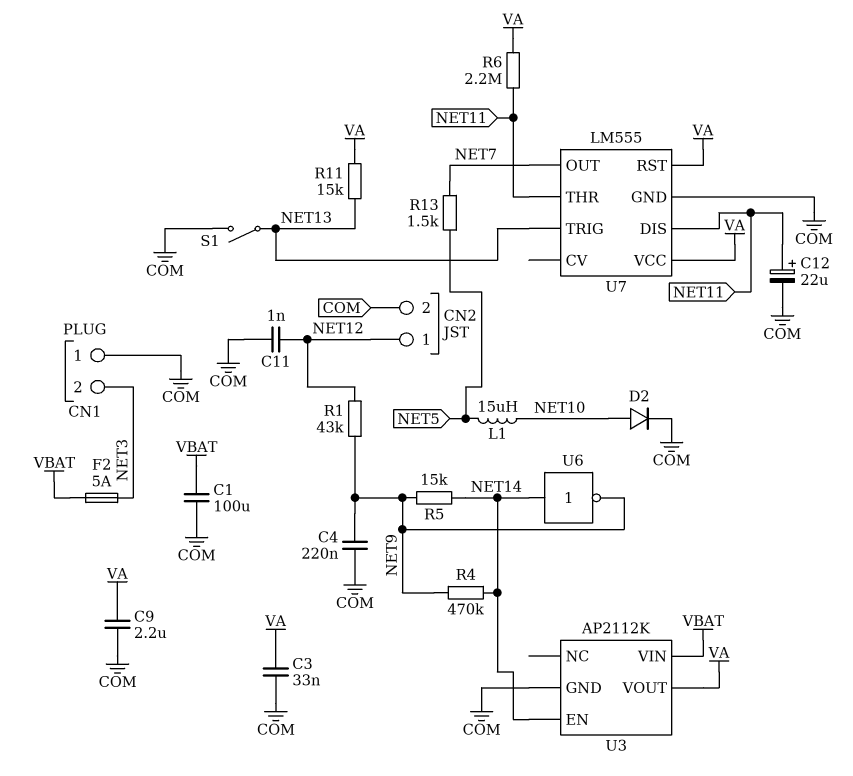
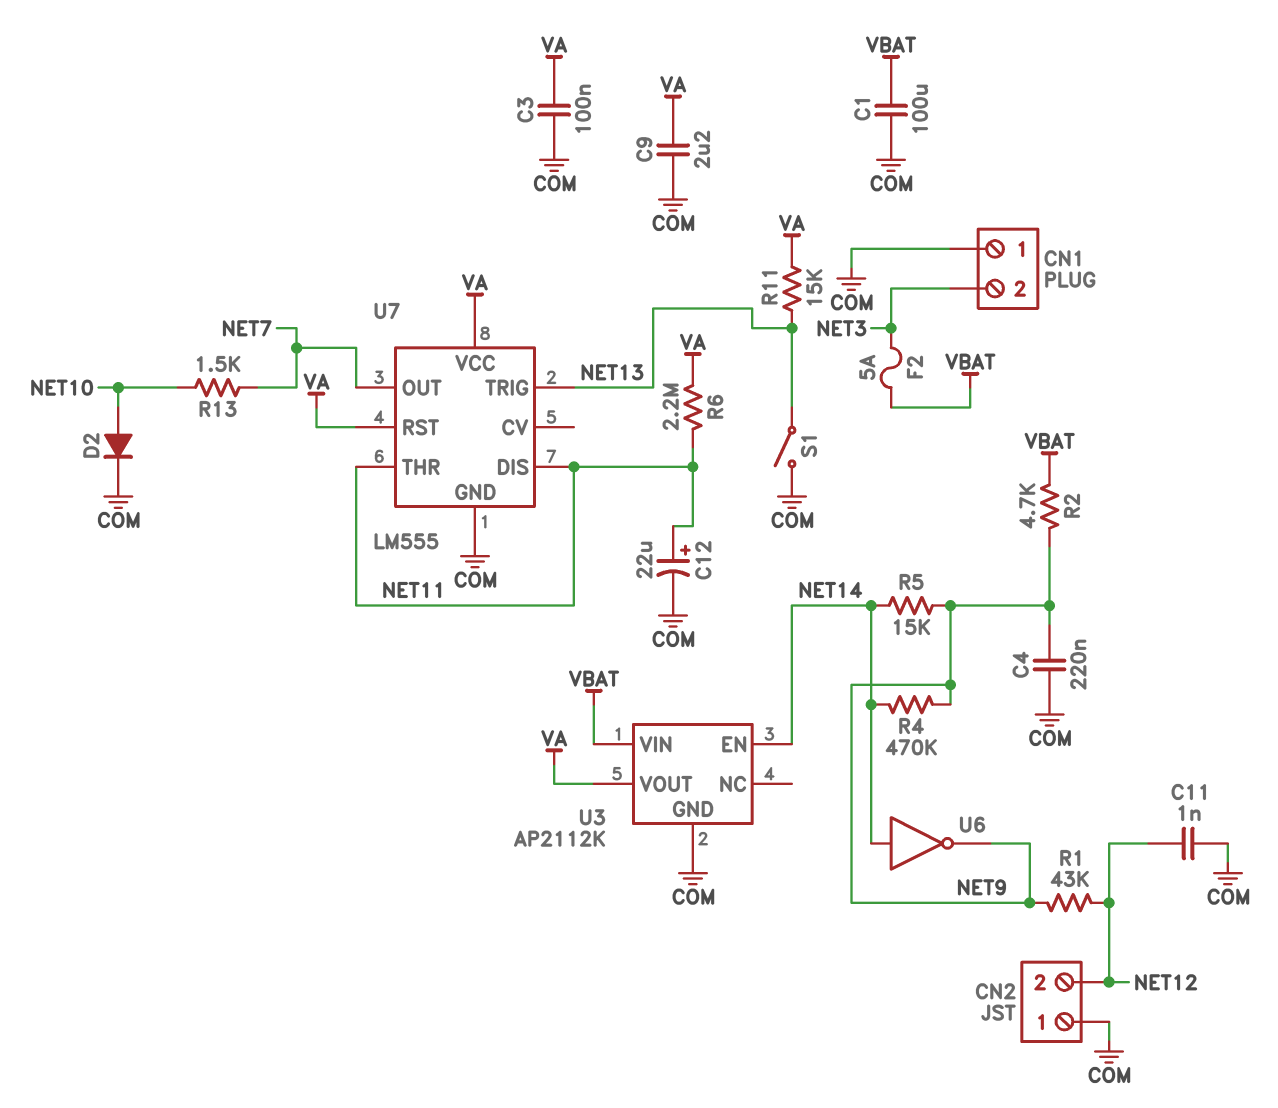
C3: 33nF (COM, VA) -> 100nF (COM, VA)
CN2 pin 1: NET12 -> COM
CN2 pin 2: COM -> NET12
L1: 15uH (NET5, NET10) -> none
R2: none -> 4.7k (NET9, VBAT)
R13: 1.5k (NET5, NET7) -> 1.5k (NET7, NET10)

